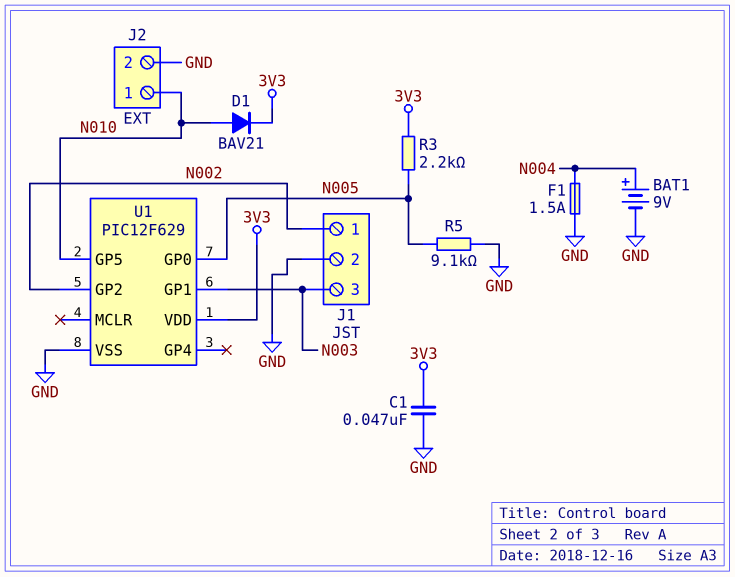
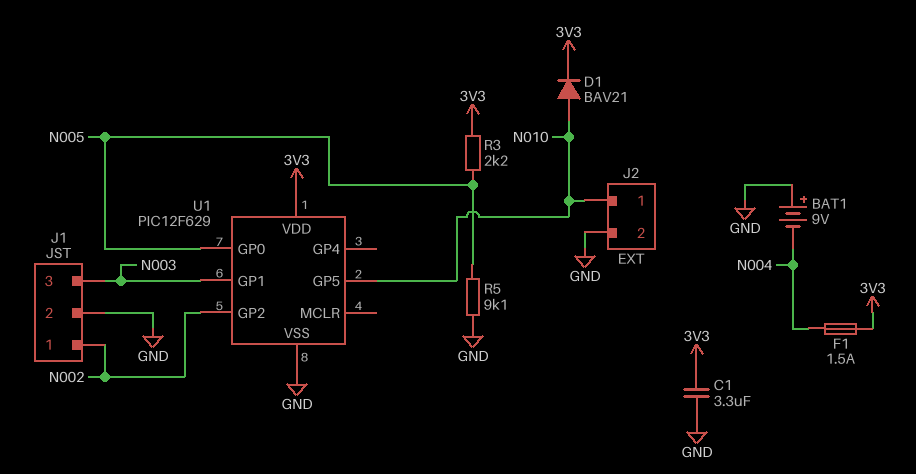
BAT1: 9V (plus N004, minus GND) -> 9V (plus GND, minus N004)
C1: 47nF (3V3, GND) -> 3.3uF (3V3, GND)
F1: 1.5A (GND, N004) -> 1.5A (3V3, N004)

